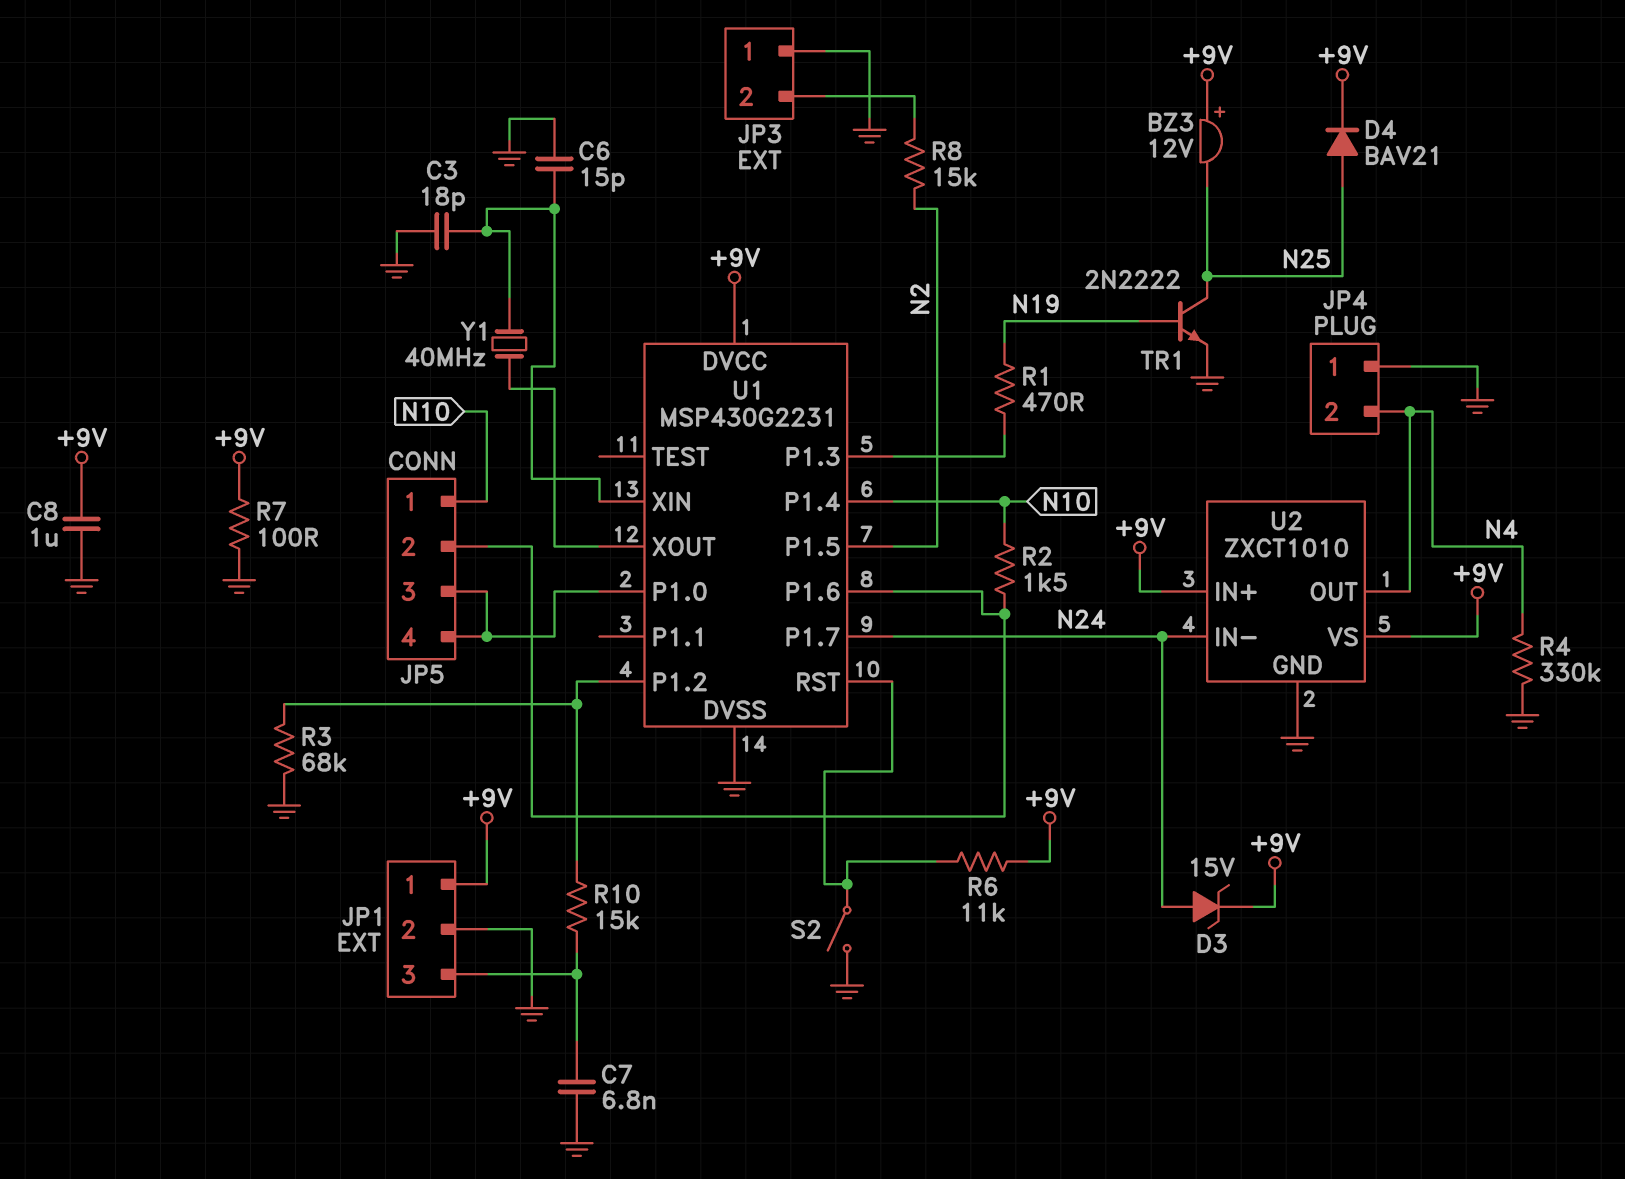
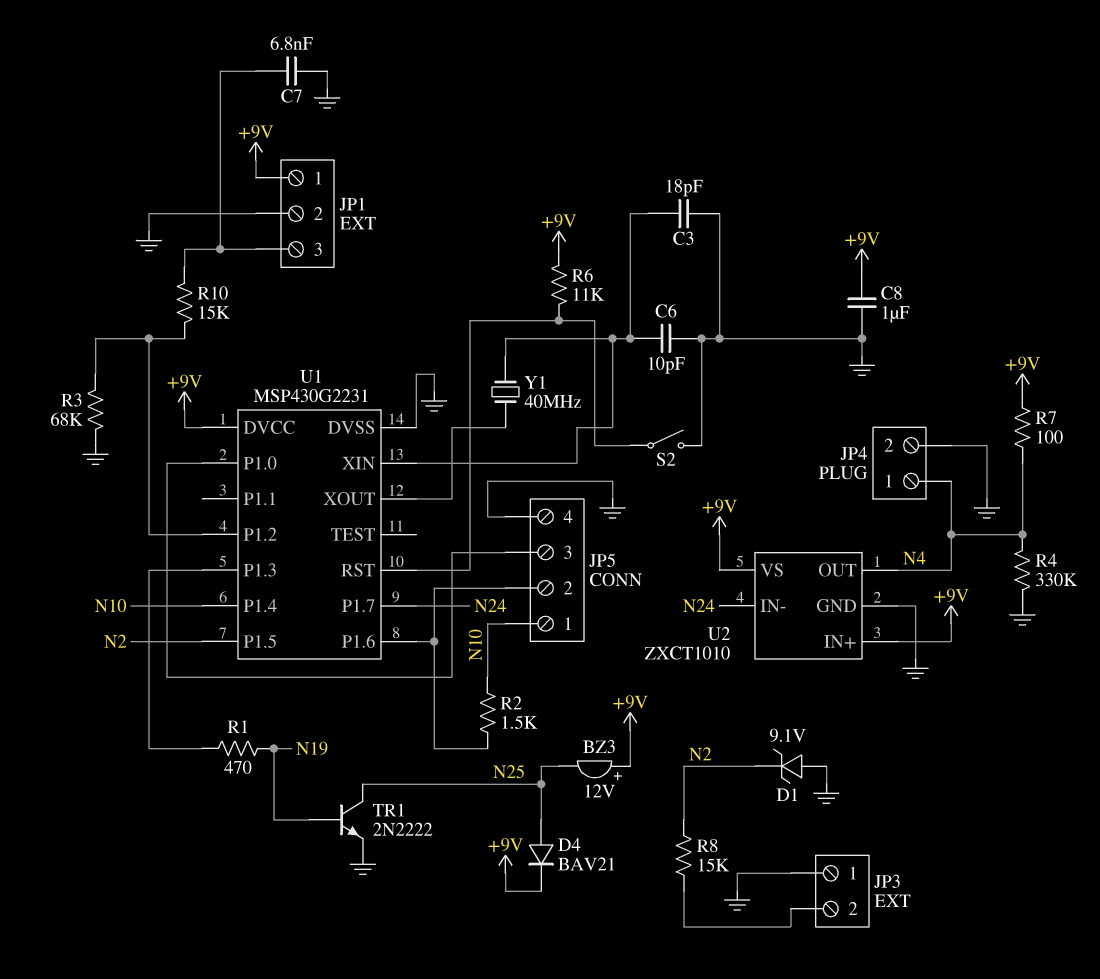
C6: 15pF (GND, U1/XIN) -> 10pF (GND, U1/XIN)
D1: none -> zener 9.1V (A GND, K N2)
D3: zener 15V (A N24, K +9V) -> none
JP4 pin 1: GND -> N4
JP4 pin 2: N4 -> GND
JP5 pin 4: JP5/3 -> GND
R7: 100 (+9V, GND) -> 100 (+9V, N4)

